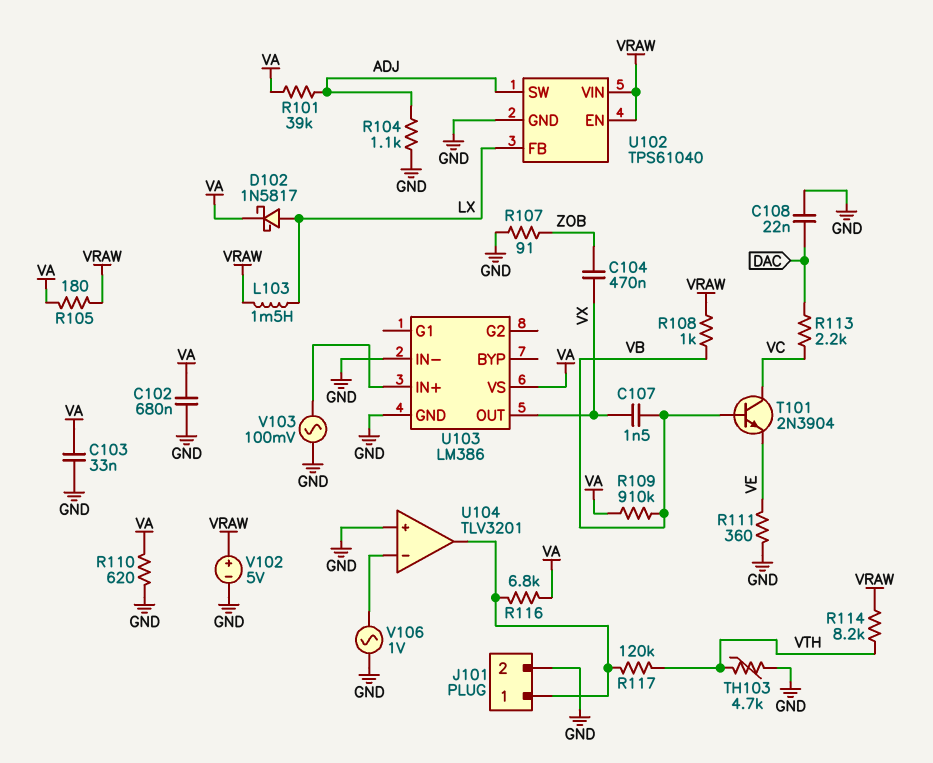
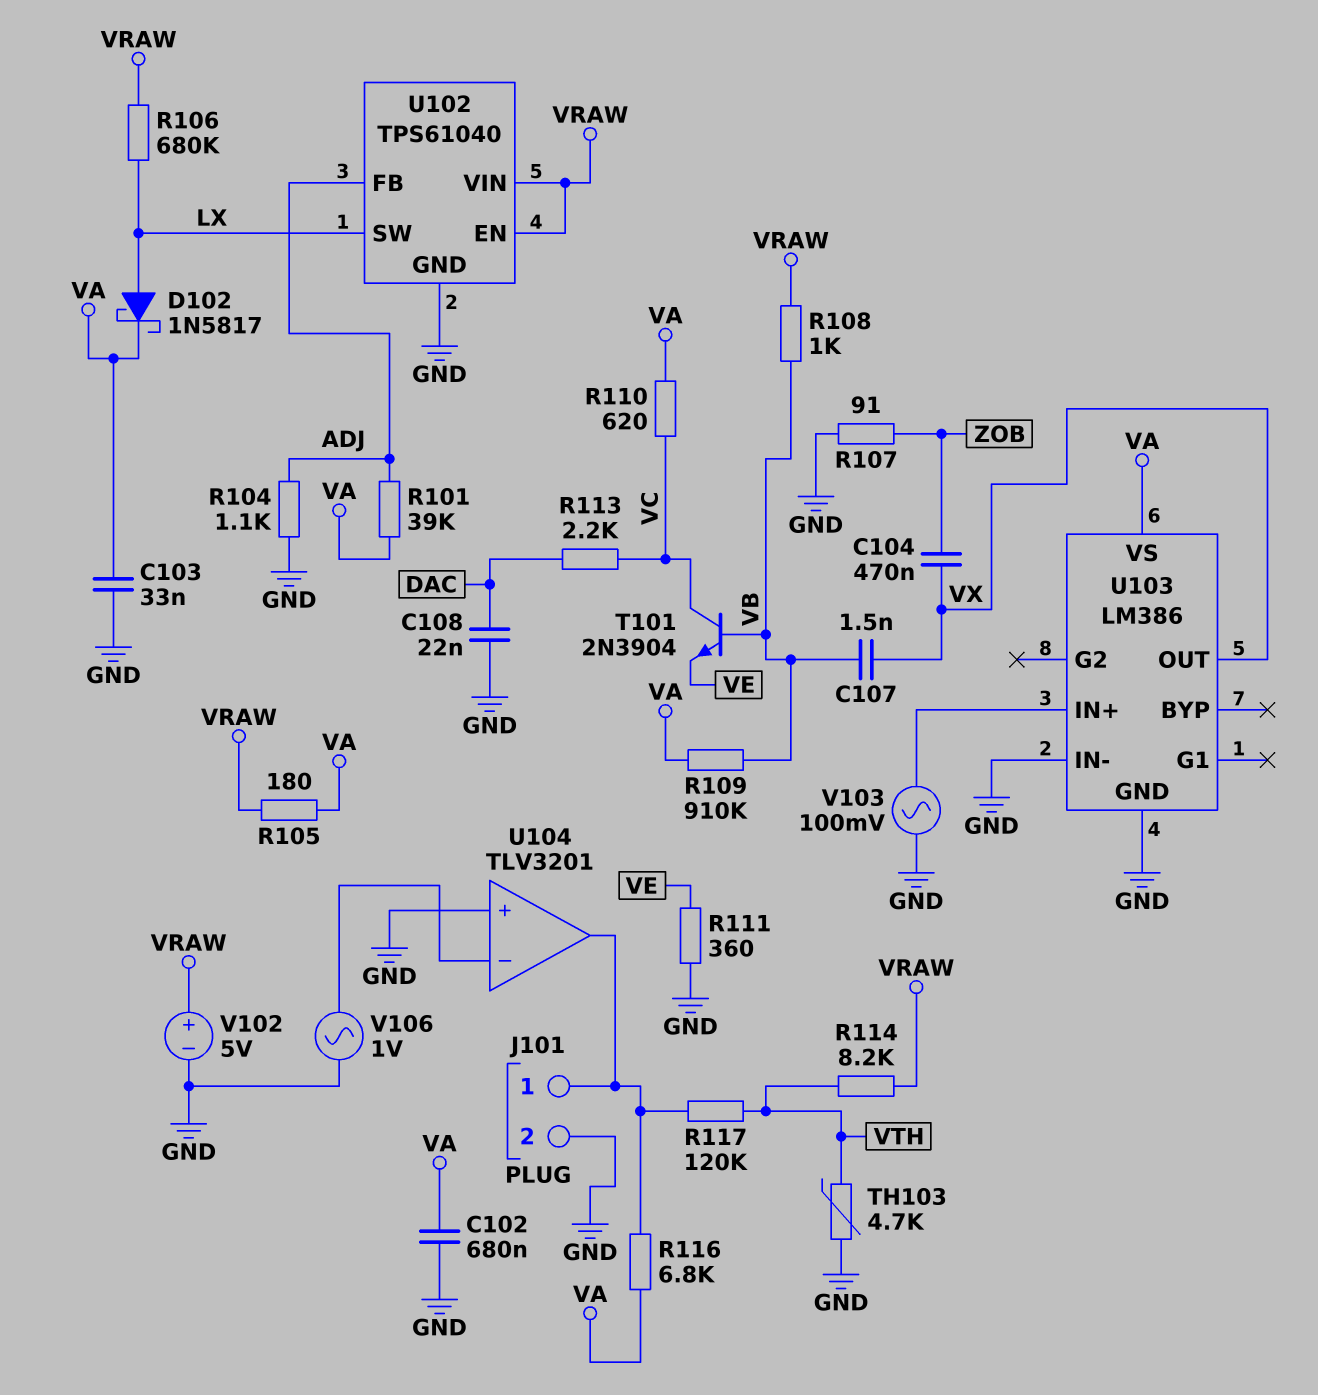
L103: 1.5mH (LX, VRAW) -> none
R106: none -> 680k (LX, VRAW)
R110: 620 (GND, VA) -> 620 (VA, VC)
U102 pin FB: LX -> ADJ
U102 pin SW: ADJ -> LX

